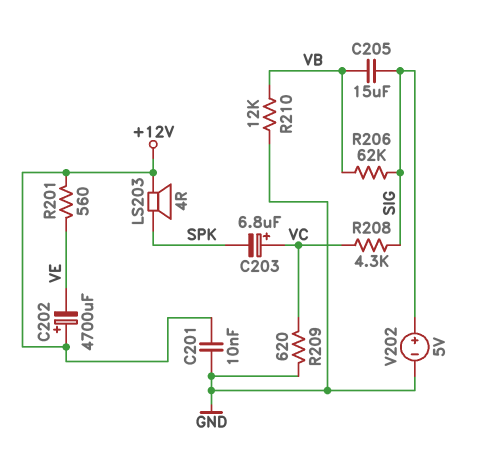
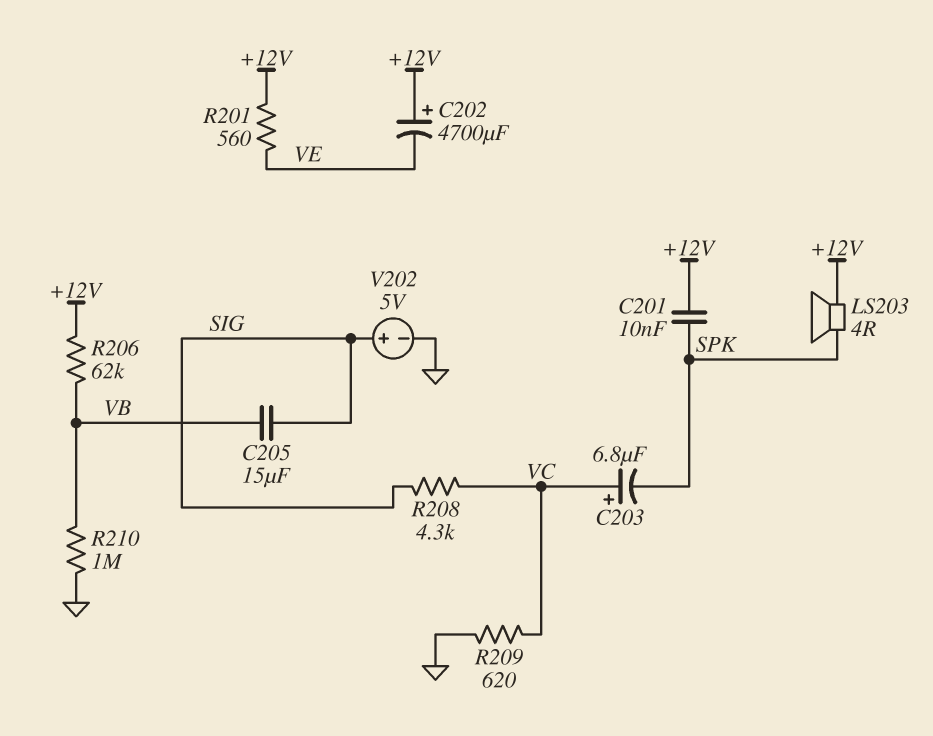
C201: 10nF (+12V, GND) -> 10nF (+12V, SPK)
R206: 62k (SIG, VB) -> 62k (+12V, VB)
R210: 12k (GND, VB) -> 1M (GND, VB)

